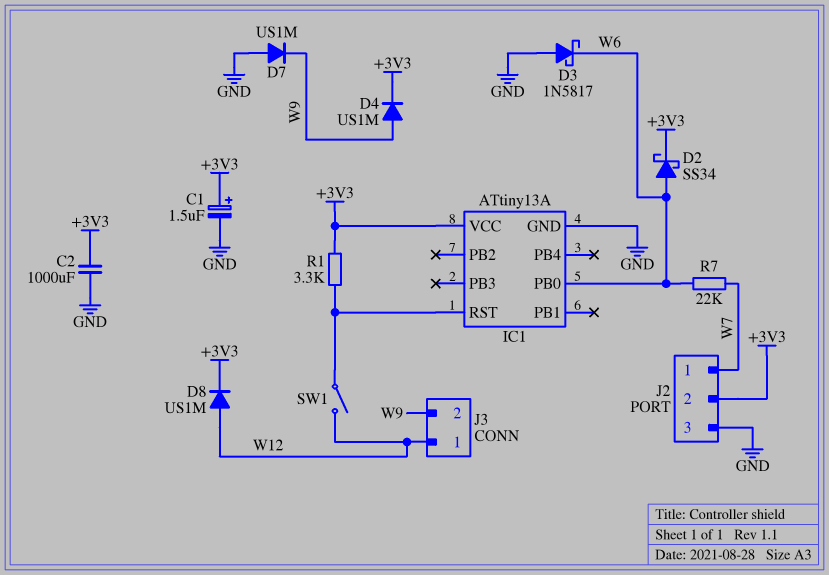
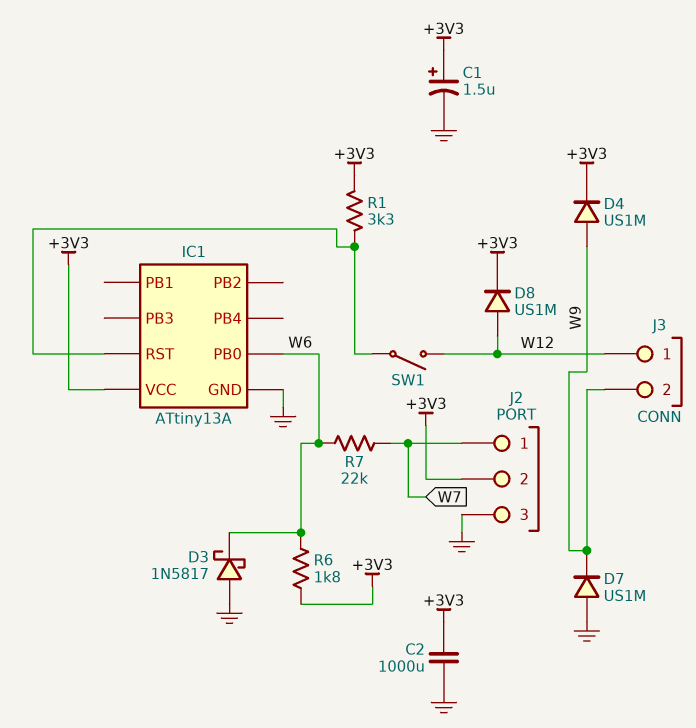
D2: schottky SS34 (A W6, K +3V3) -> none
R6: none -> 1.8k (+3V3, W6)

